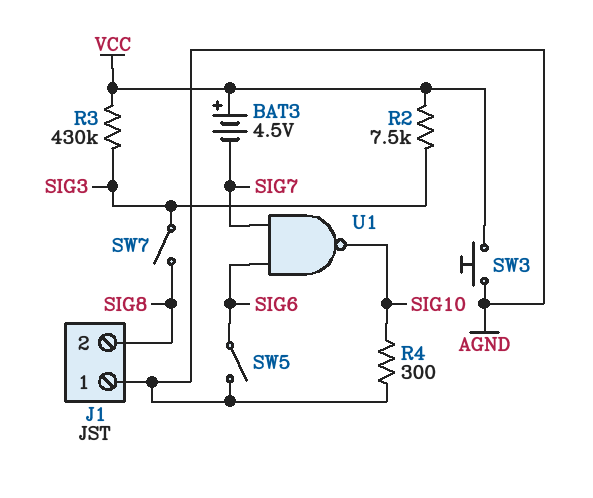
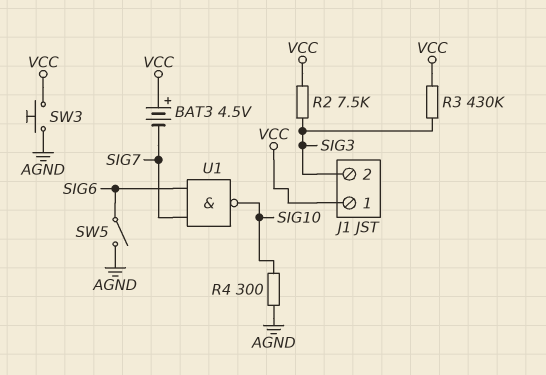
J1 pin 1: AGND -> VCC
J1 pin 2: SIG8 -> SIG3
SW7: switch (SIG3, SIG8) -> none

